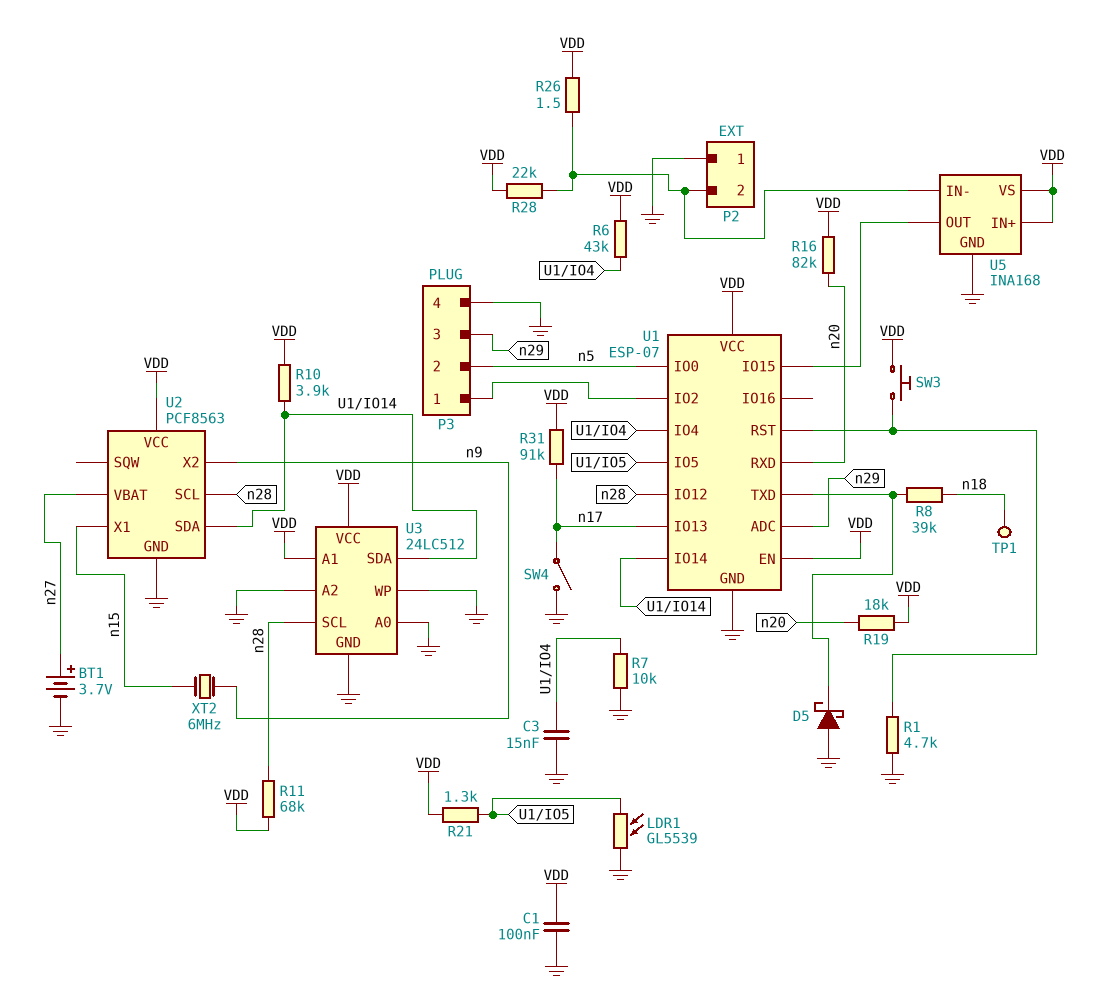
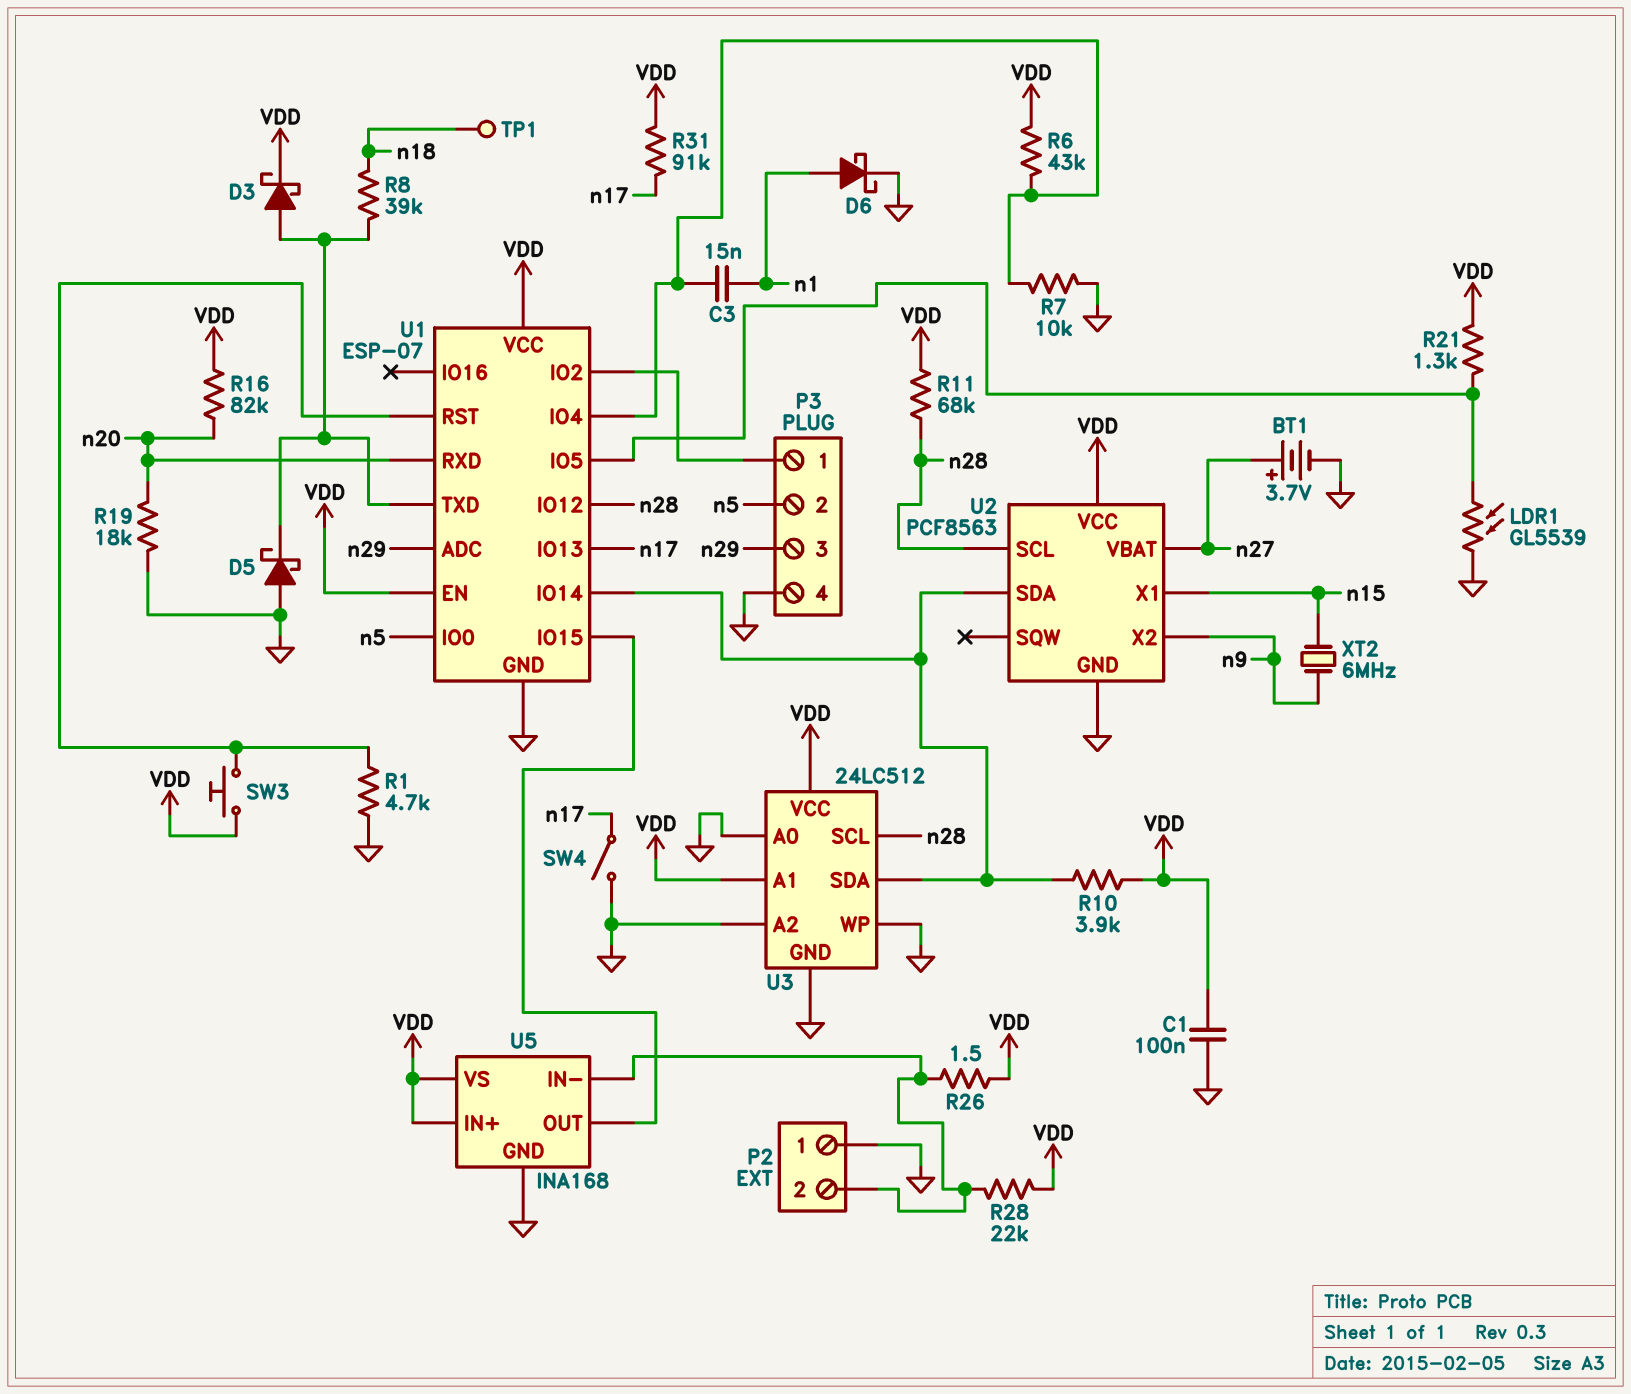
C3: 15nF (GND, U1/IO4) -> 15nF (U1/IO4, n1)
D3: none -> schottky (A U1/TXD, K VDD)
D6: none -> schottky (A n1, K GND)
R19: 18k (VDD, n20) -> 18k (GND, n20)

